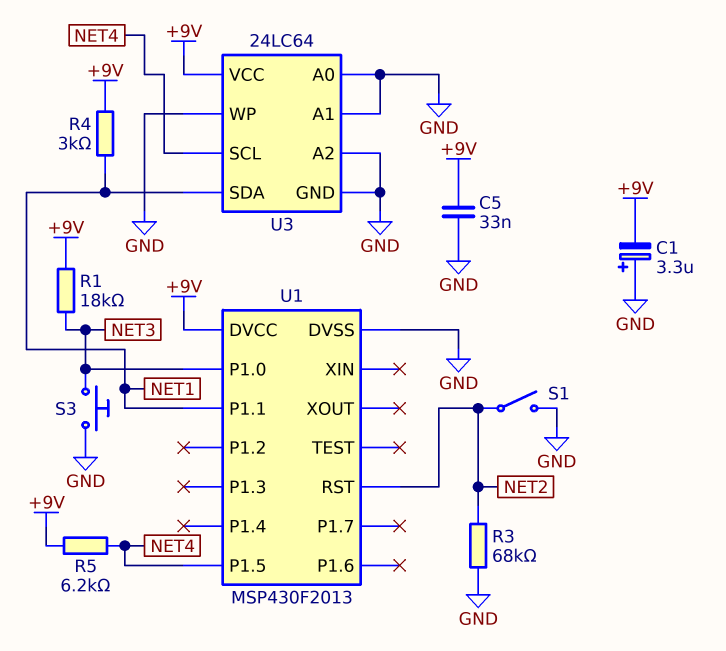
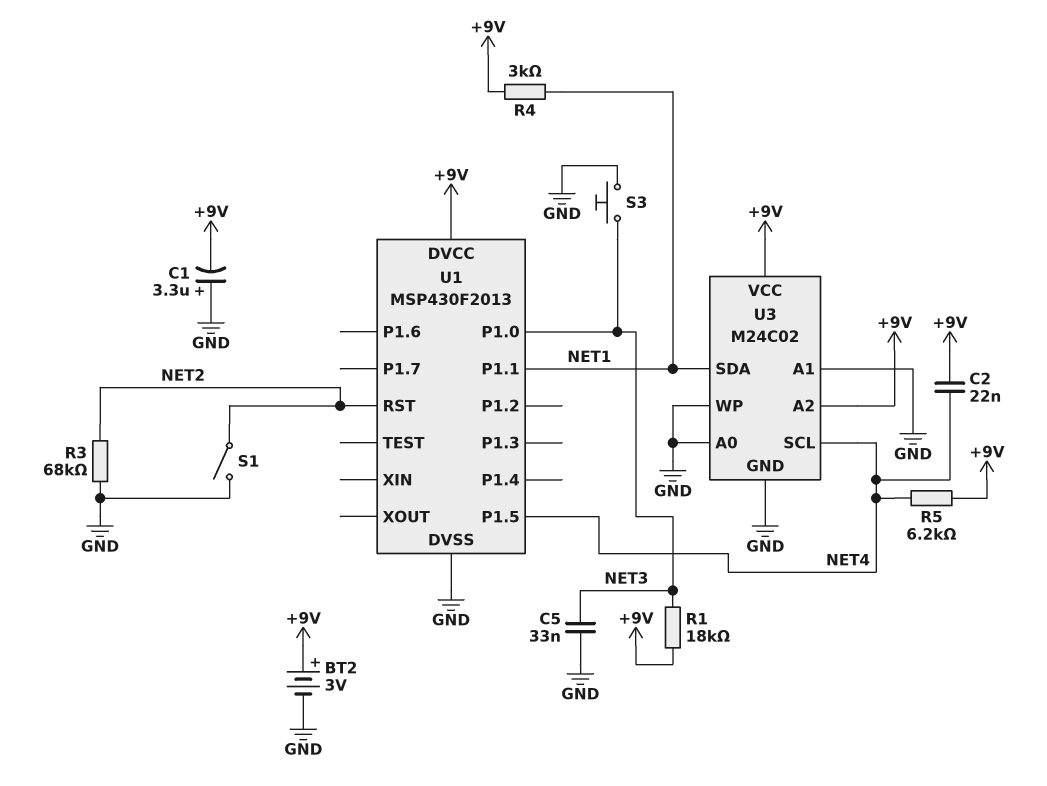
BT2: none -> 3V (plus +9V, minus GND)
C2: none -> 22nF (+9V, NET4)
C5: 33nF (+9V, GND) -> 33nF (GND, NET3)
U3: 24LC64 -> M24C02
U3 pin A2: GND -> +9V

